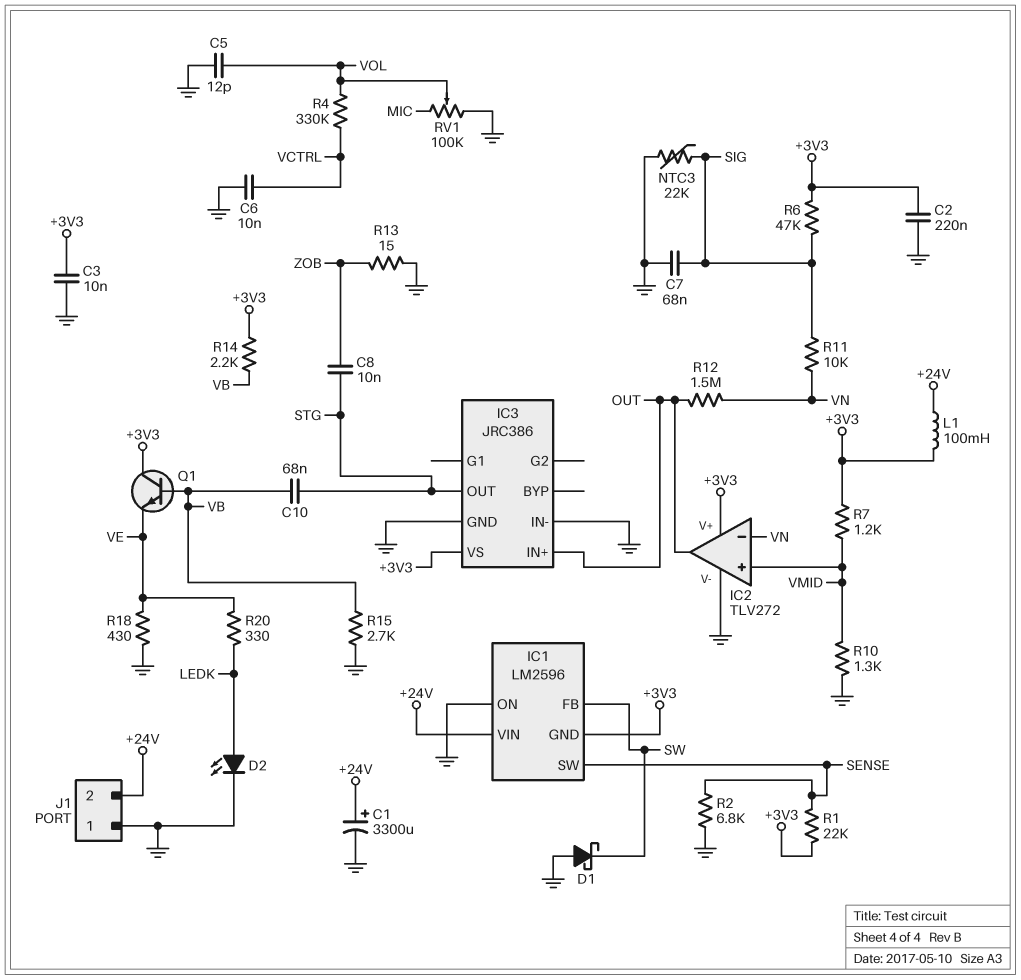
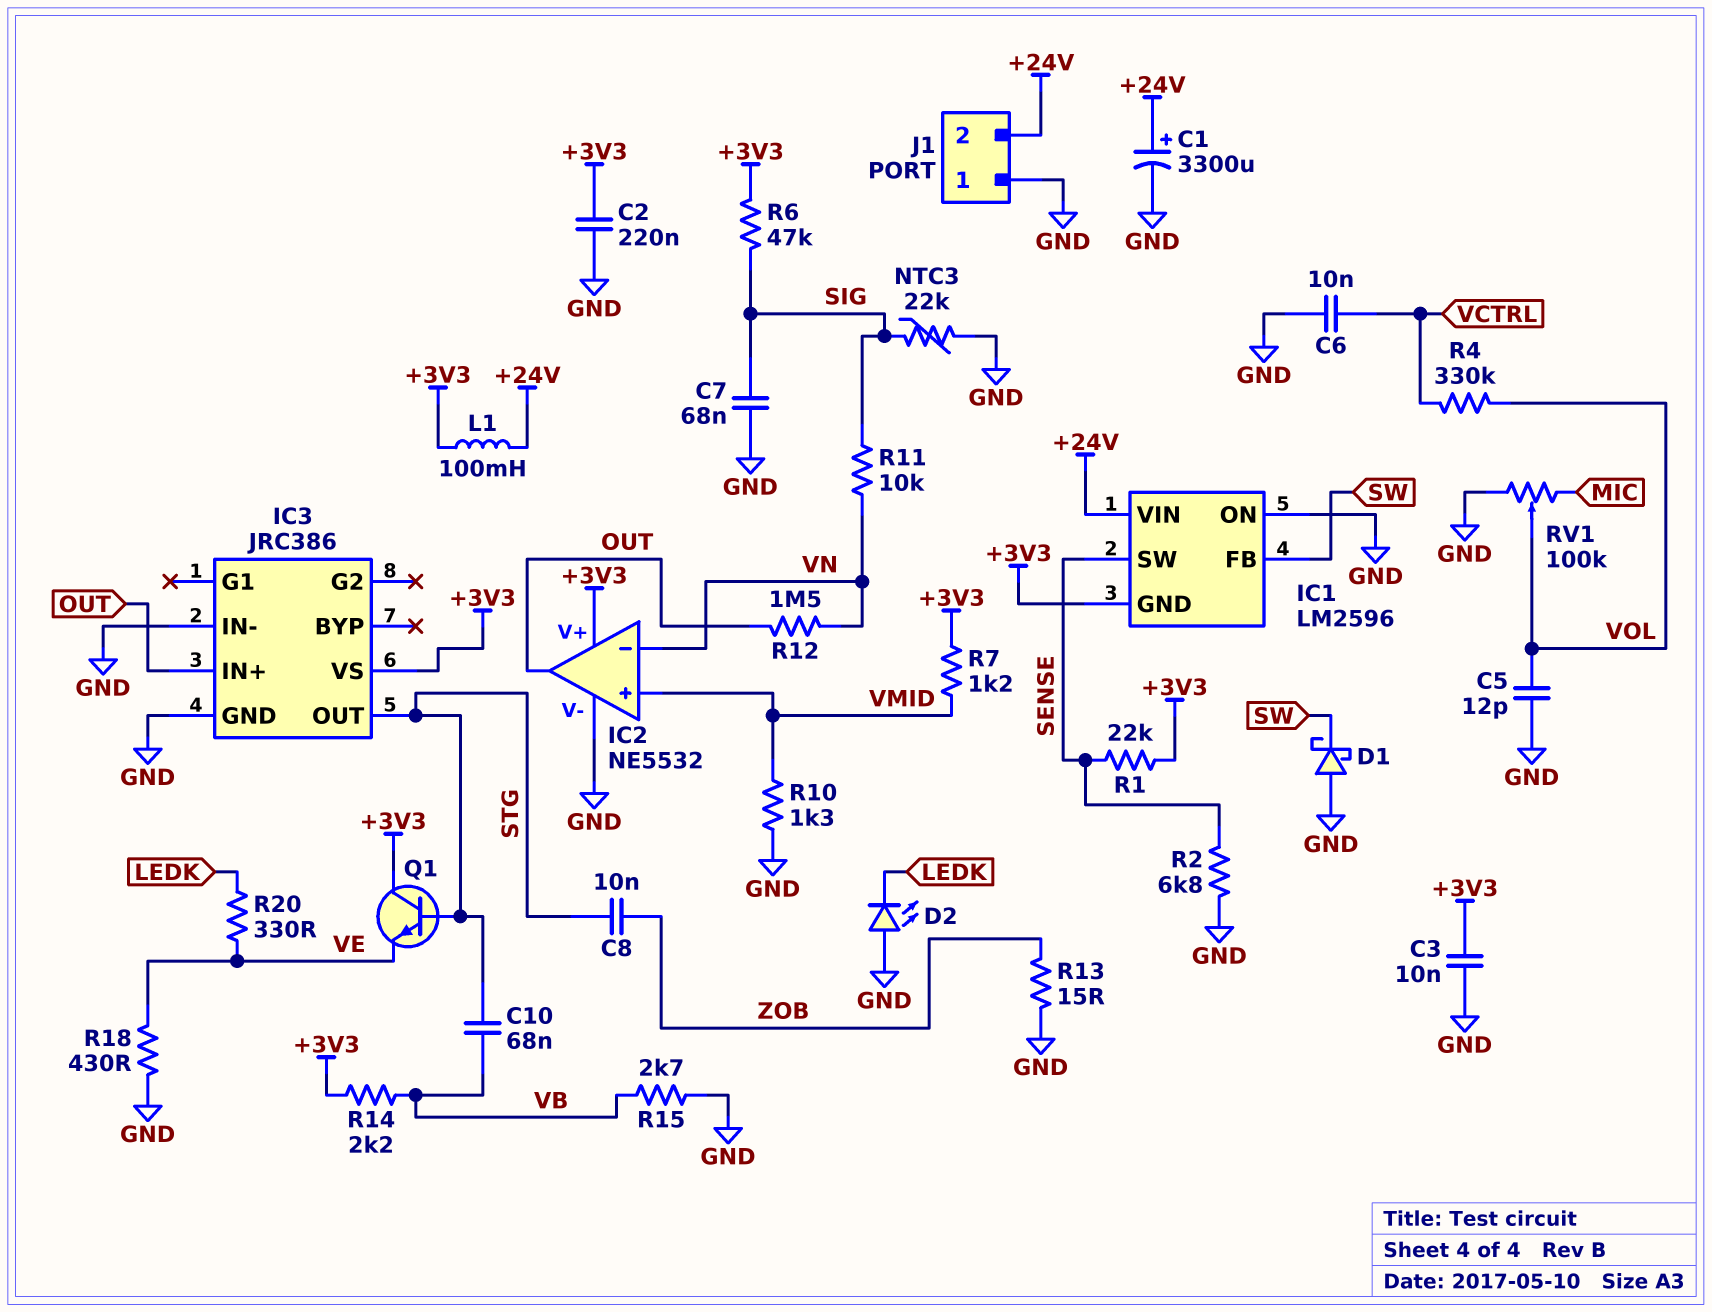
D2: LED (A LEDK, K GND) -> LED (A GND, K LEDK)
IC2: TLV272 -> NE5532
Q1: NPN (B VB, C +3V3, E VE) -> NPN (B STG, C +3V3, E VE)

